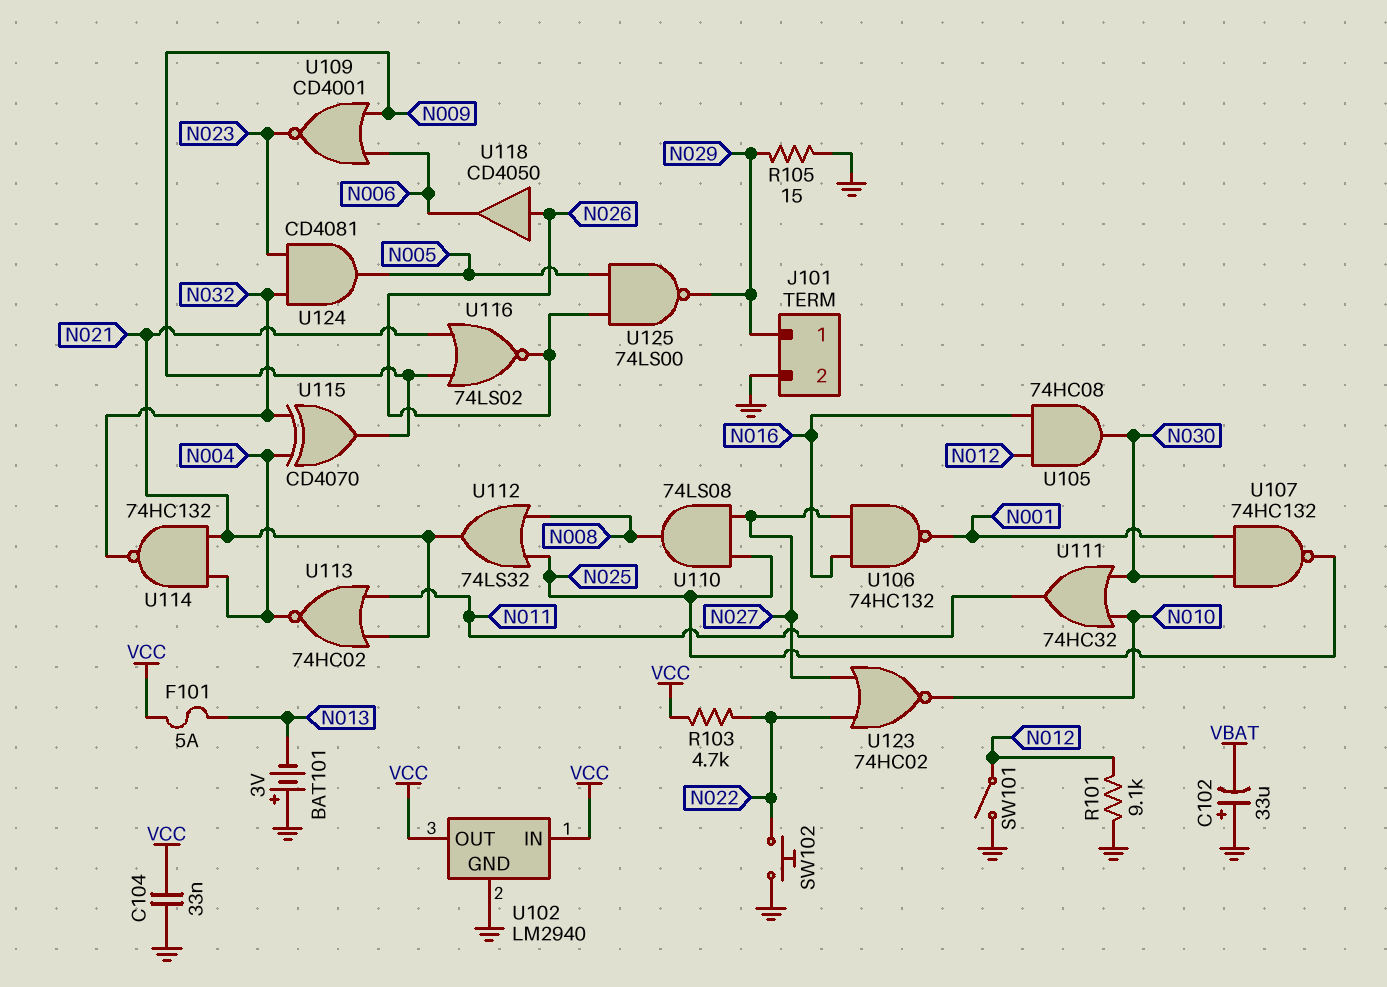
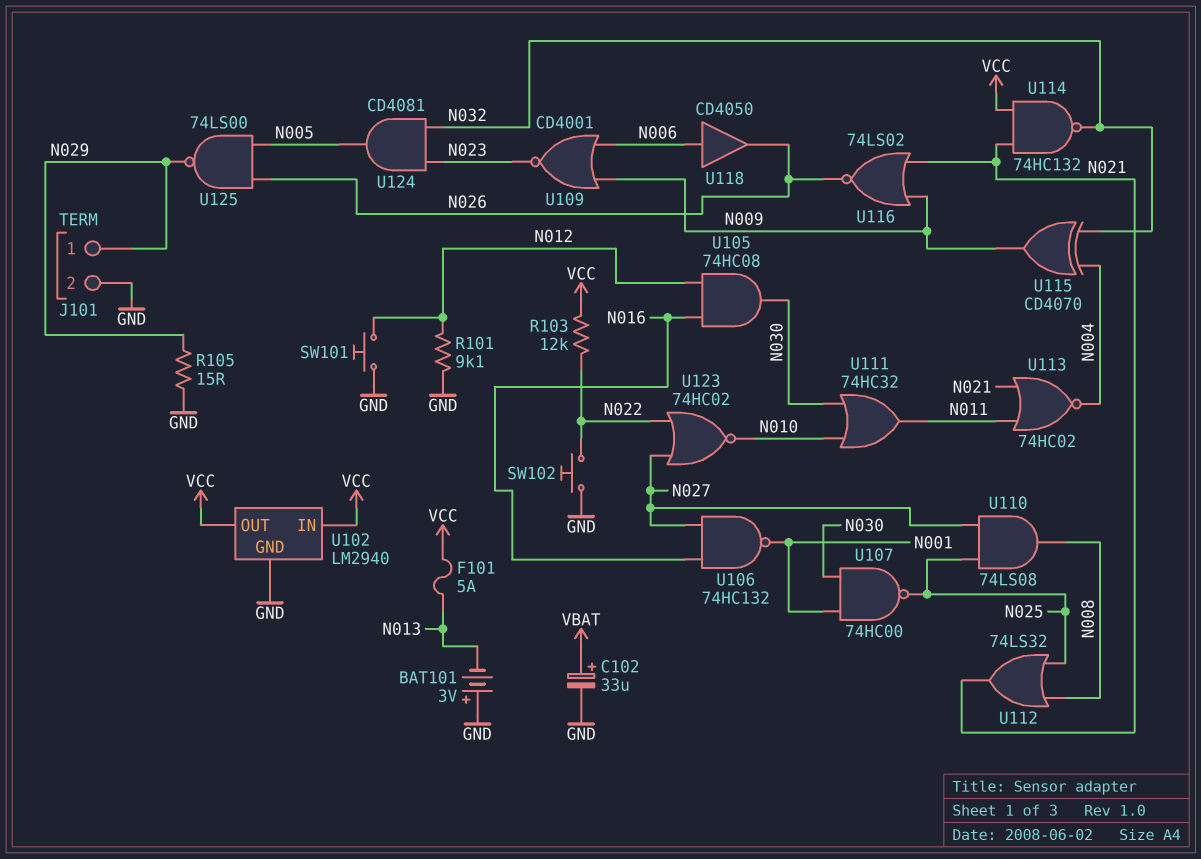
C102: 33uF (plus GND, minus VBAT) -> 33uF (plus VBAT, minus GND)
C104: 33nF (GND, VCC) -> none
R103: 4.7k (N022, VCC) -> 12k (N022, VCC)
SW101: switch (GND, N012) -> button (GND, N012)
U107: NAND 74HC132 (in N001, in N030, out N025) -> NAND 74HC00 (in N001, in N030, out N025)
U114: NAND 74HC132 (in N004, in N021, out N032) -> NAND 74HC132 (in N021, in VCC, out N032)
U118: buffer CD4050 (in N026, out N006) -> buffer CD4050 (in N006, out N026)

